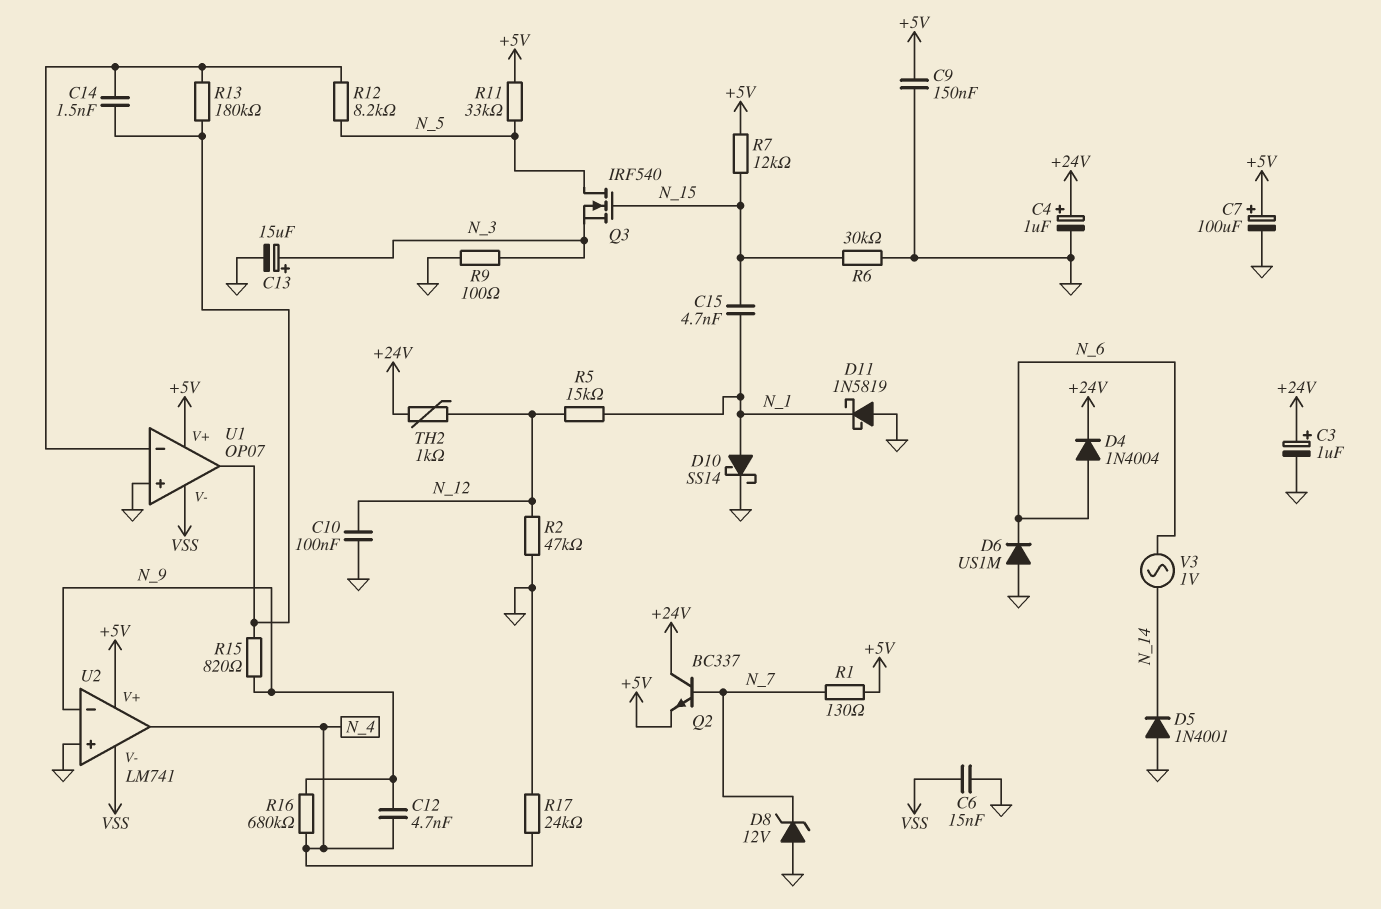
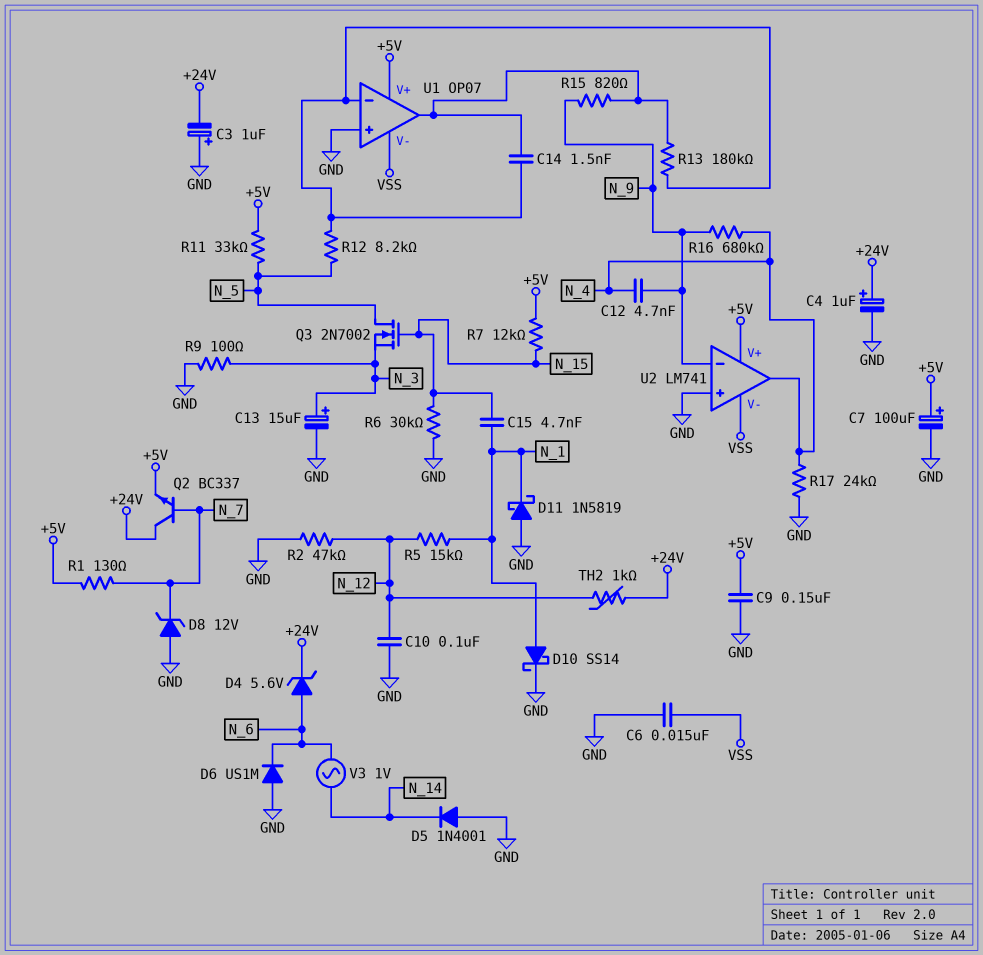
C3: 1uF (plus +24V, minus GND) -> 1uF (plus GND, minus +24V)
D4: diode 1N4004 (A N_6, K +24V) -> zener 5.6V (A N_6, K +24V)
Q3: NMOS IRF540 (G N_15, D N_5, S N_3) -> NMOS 2N7002 (G N_15, D N_5, S N_3)

